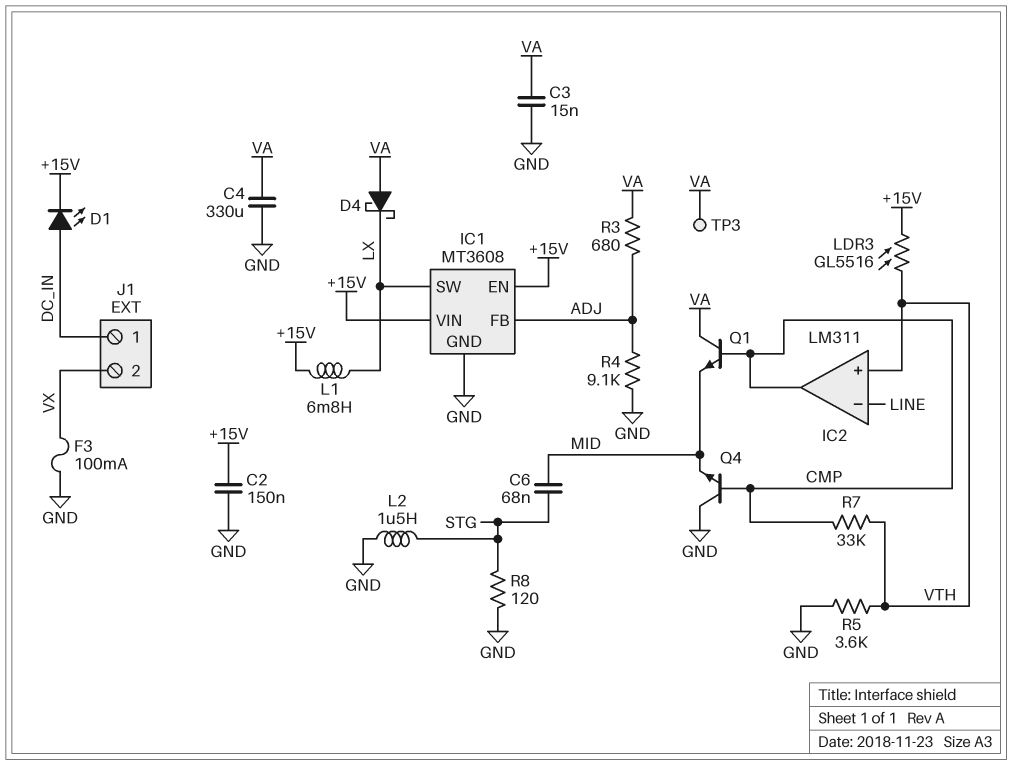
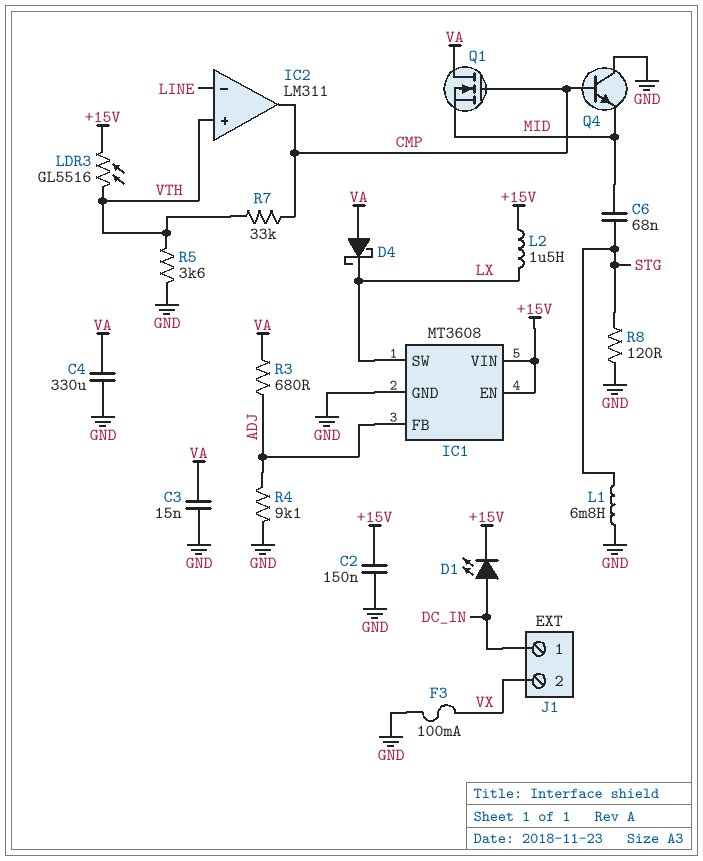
L1: 6.8mH (+15V, LX) -> 6.8mH (GND, STG)
L2: 1.5uH (GND, STG) -> 1.5uH (+15V, LX)
Q1: NPN (B CMP, C VA, E MID) -> NMOS (G CMP, D VA, S MID)
TP3: test point (VA) -> none

